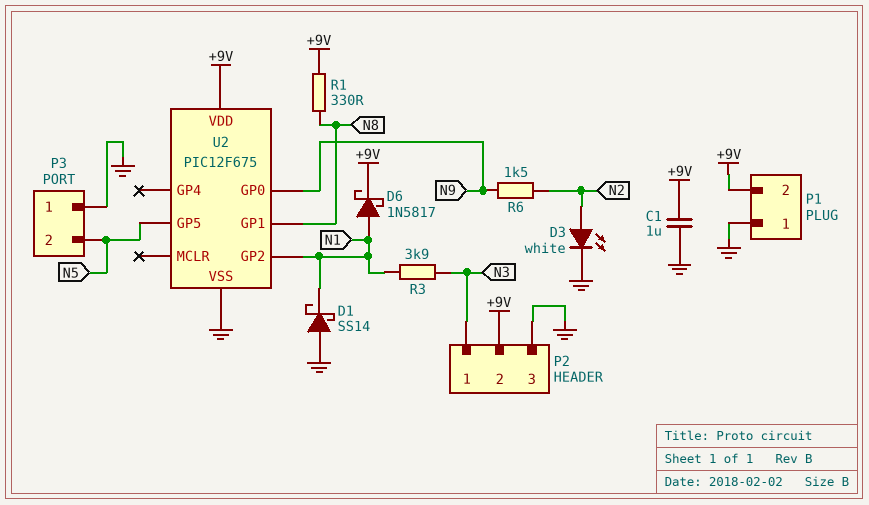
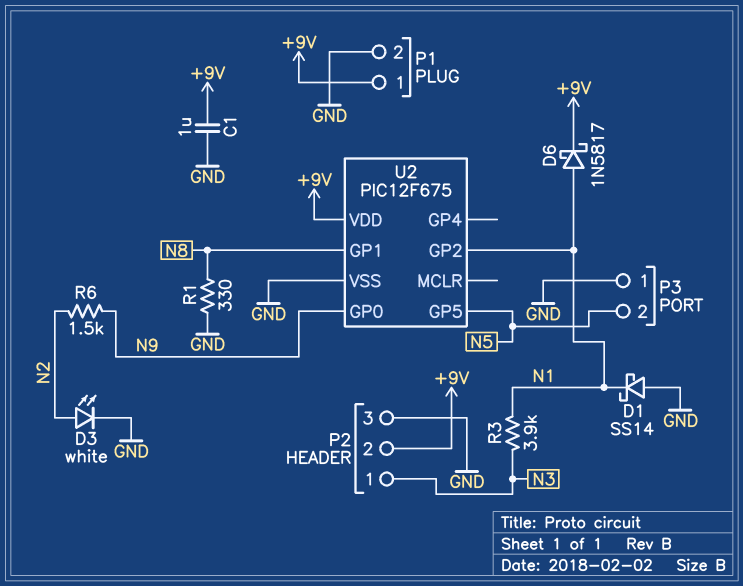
P1 pin 1: GND -> +9V
P1 pin 2: +9V -> GND
R1: 330 (+9V, N8) -> 330 (GND, N8)

